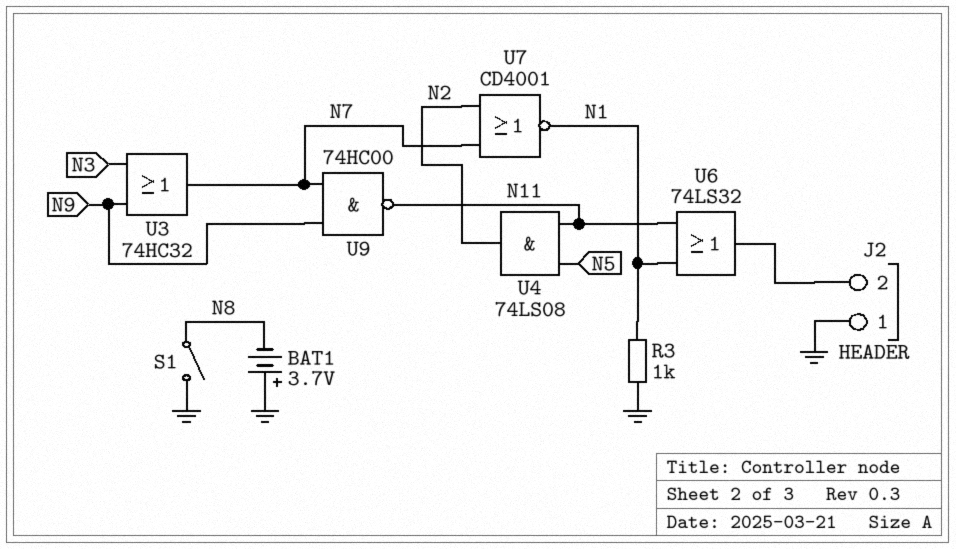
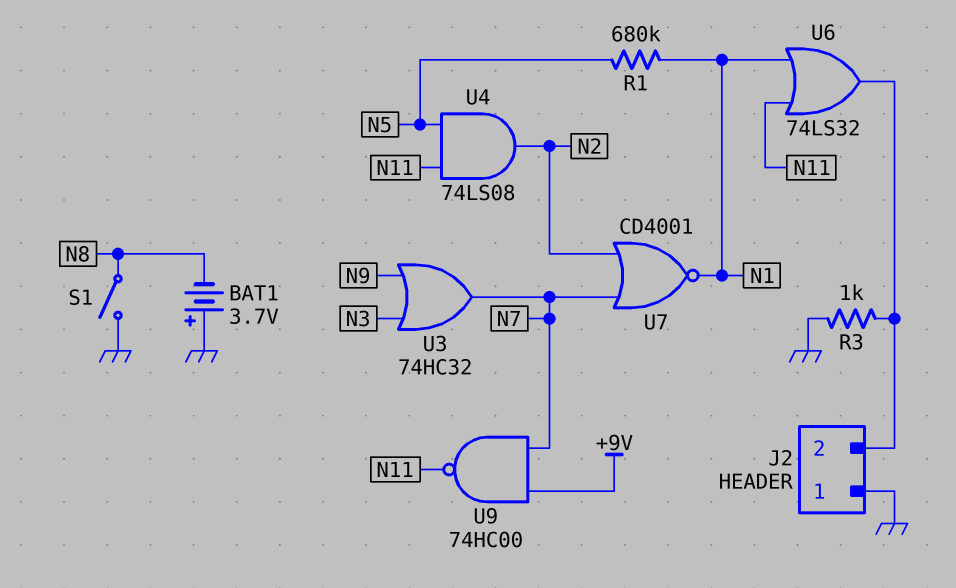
R1: none -> 680k (N1, N5)
R3: 1k (GND, N1) -> 1k (GND, J2/2)
U9: NAND 74HC00 (in N7, in N9, out N11) -> NAND 74HC00 (in +9V, in N7, out N11)

